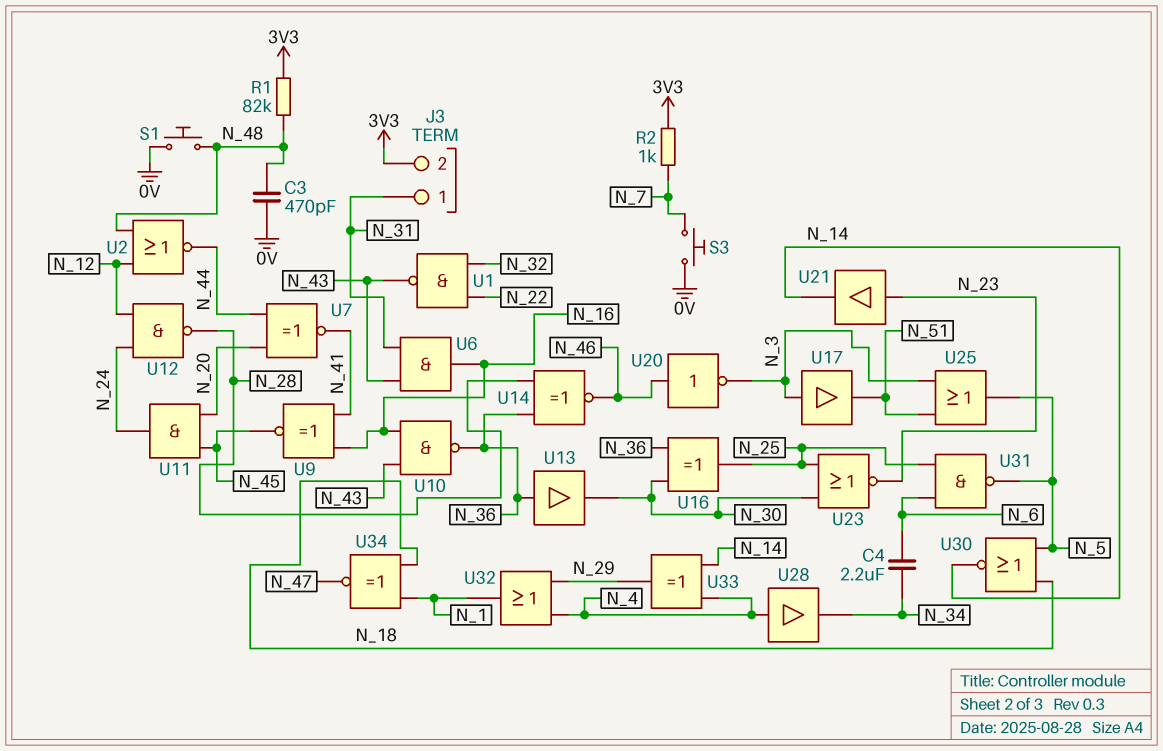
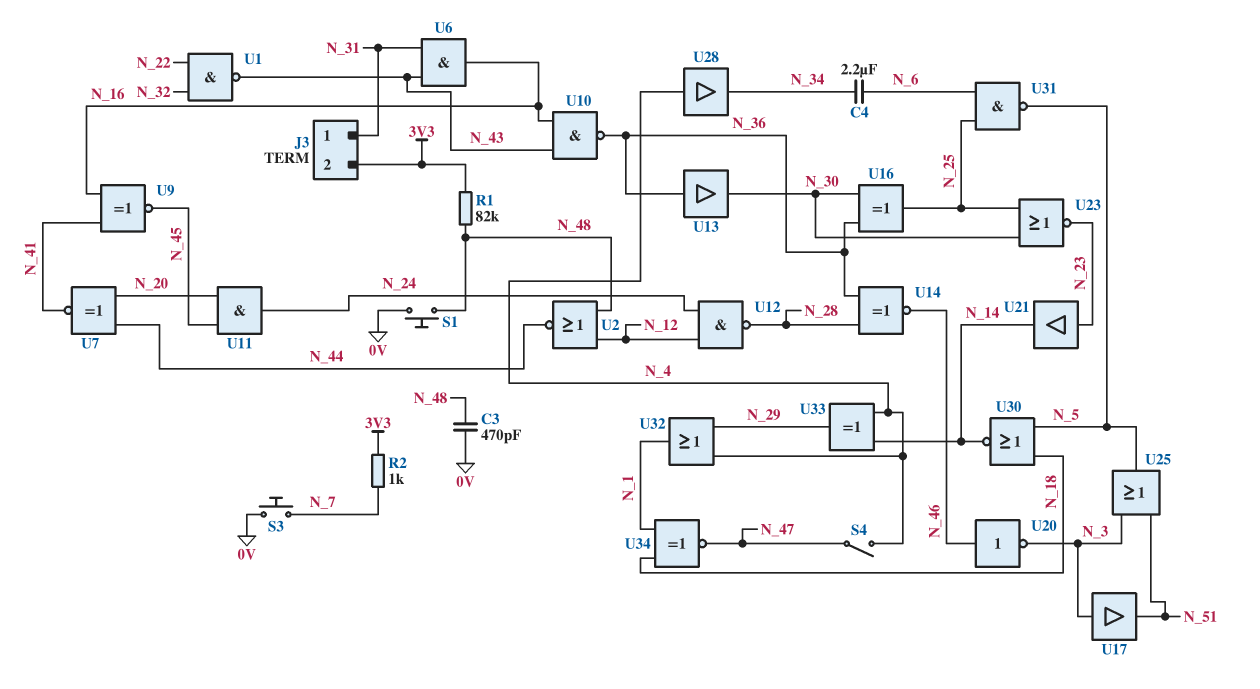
S4: none -> switch (N_4, N_47)

